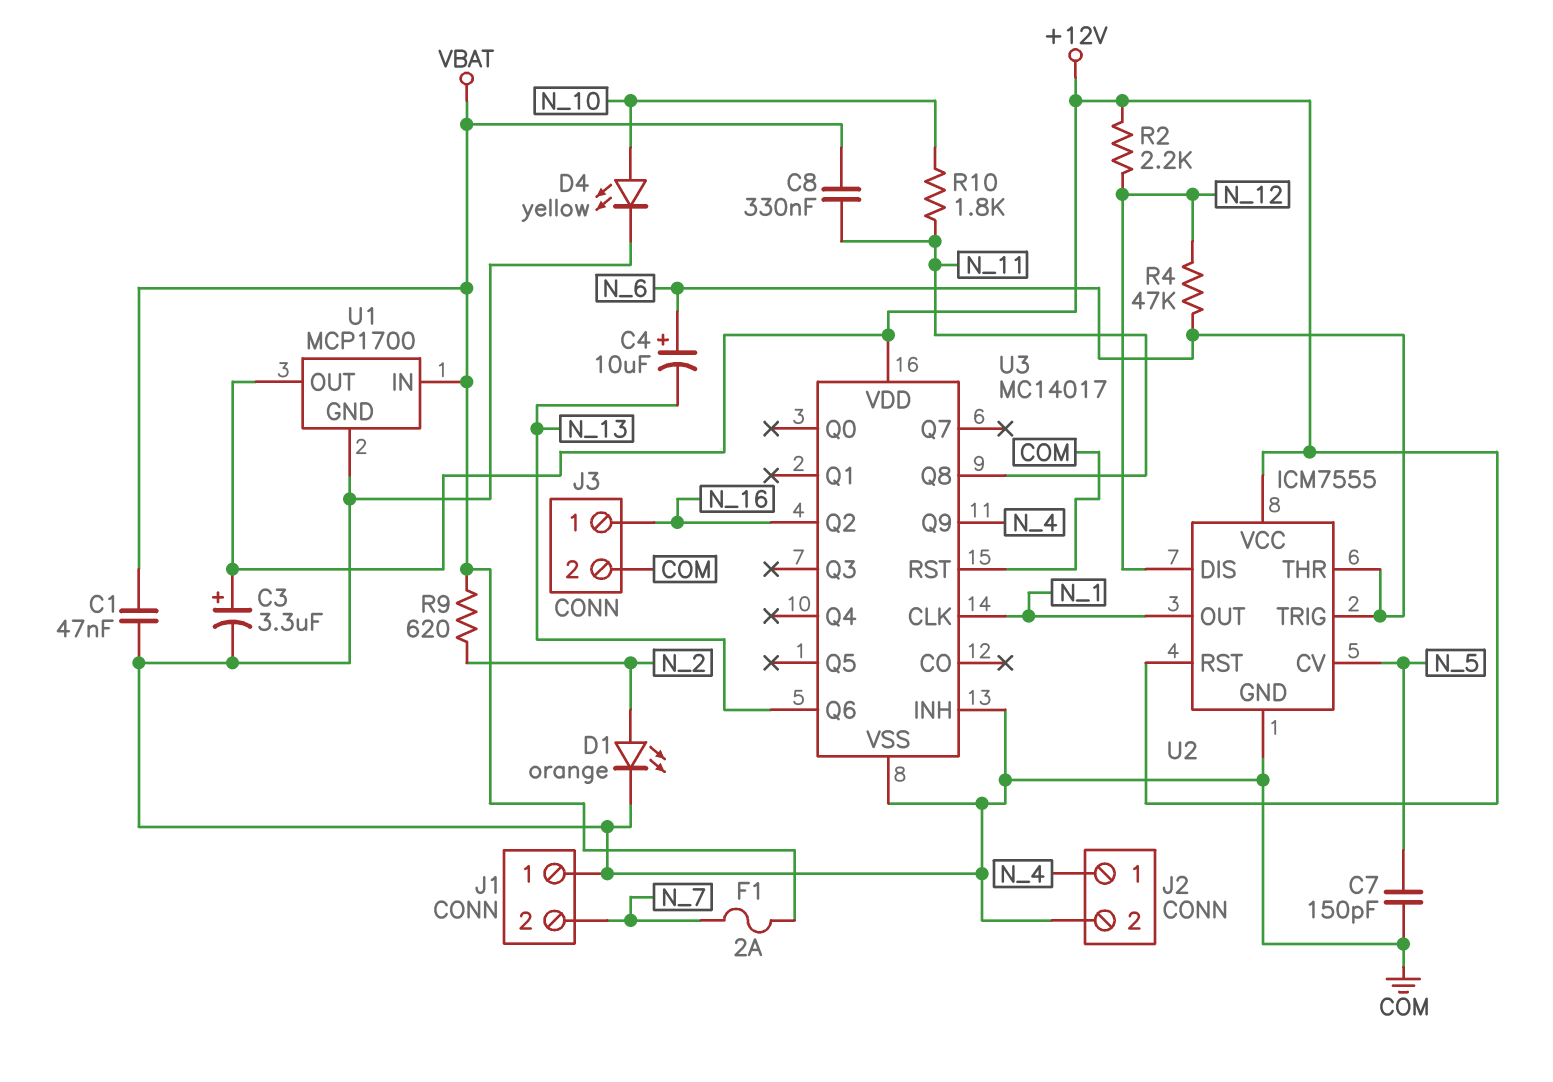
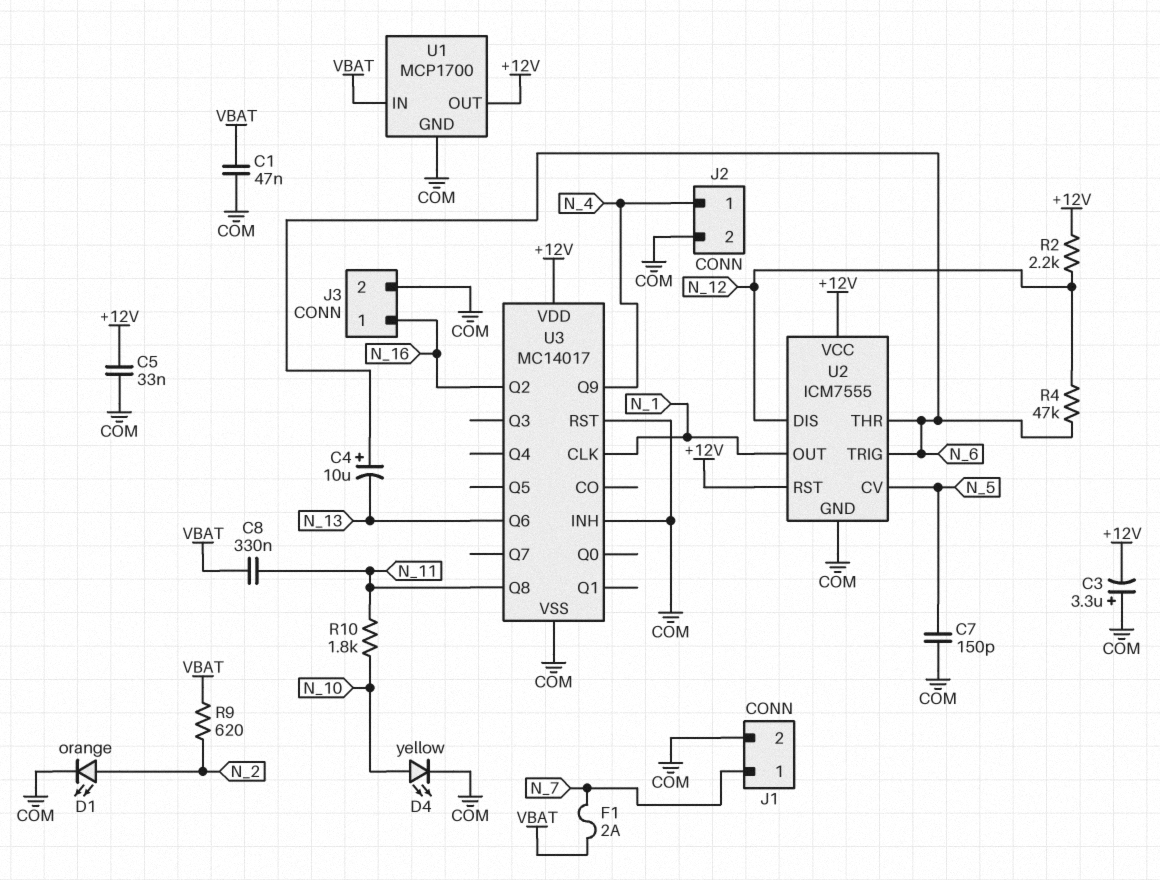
C3: 3.3uF (plus +12V, minus COM) -> 3.3uF (plus COM, minus +12V)
C5: none -> 33nF (+12V, COM)
J1 pin 1: COM -> N_7
J1 pin 2: N_7 -> COM

